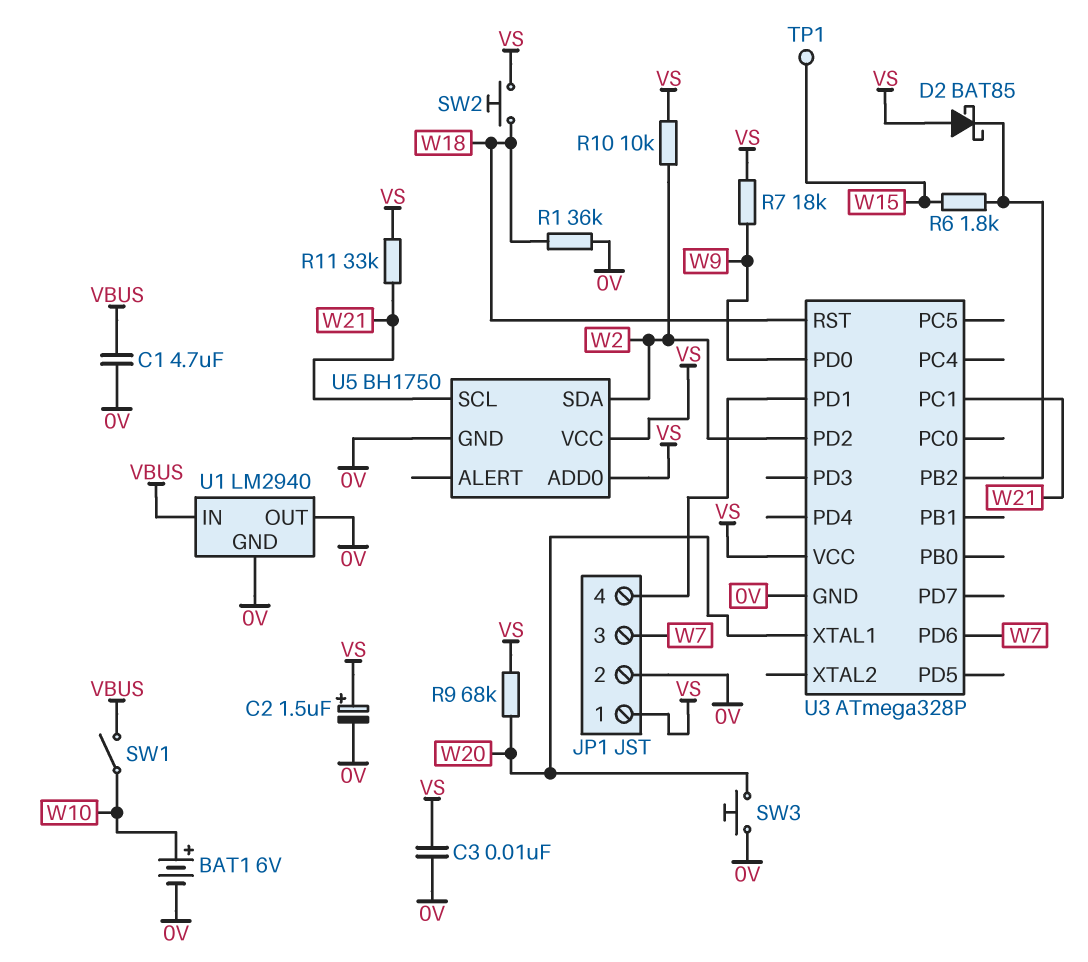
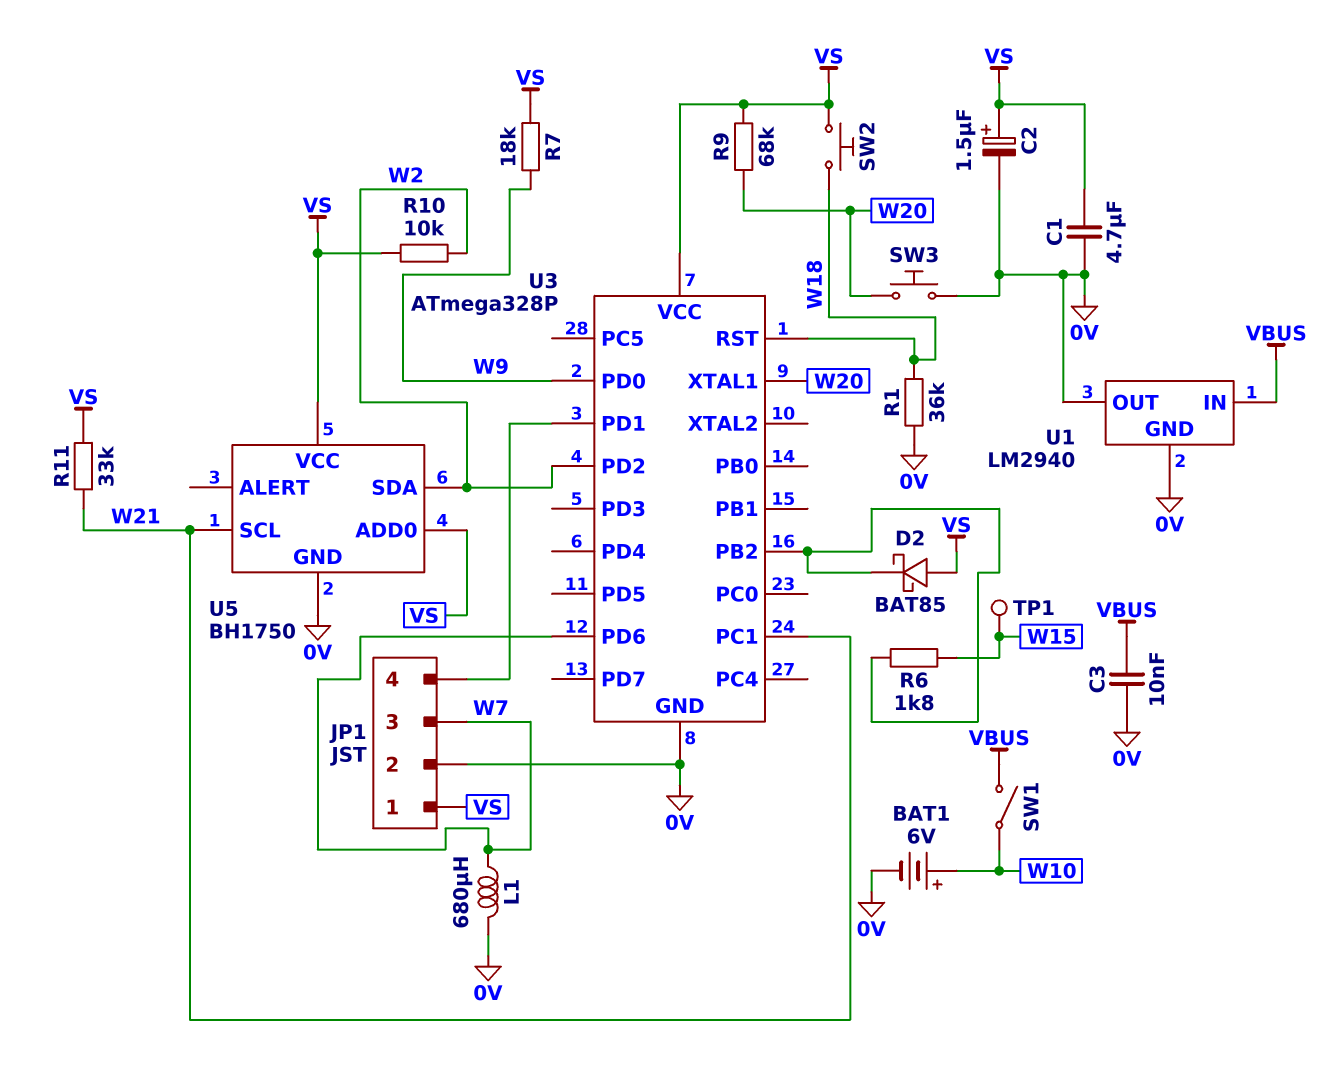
C1: 4.7uF (0V, VBUS) -> 4.7uF (0V, VS)
C3: 10nF (0V, VS) -> 10nF (0V, VBUS)
L1: none -> 680uH (0V, W7)

